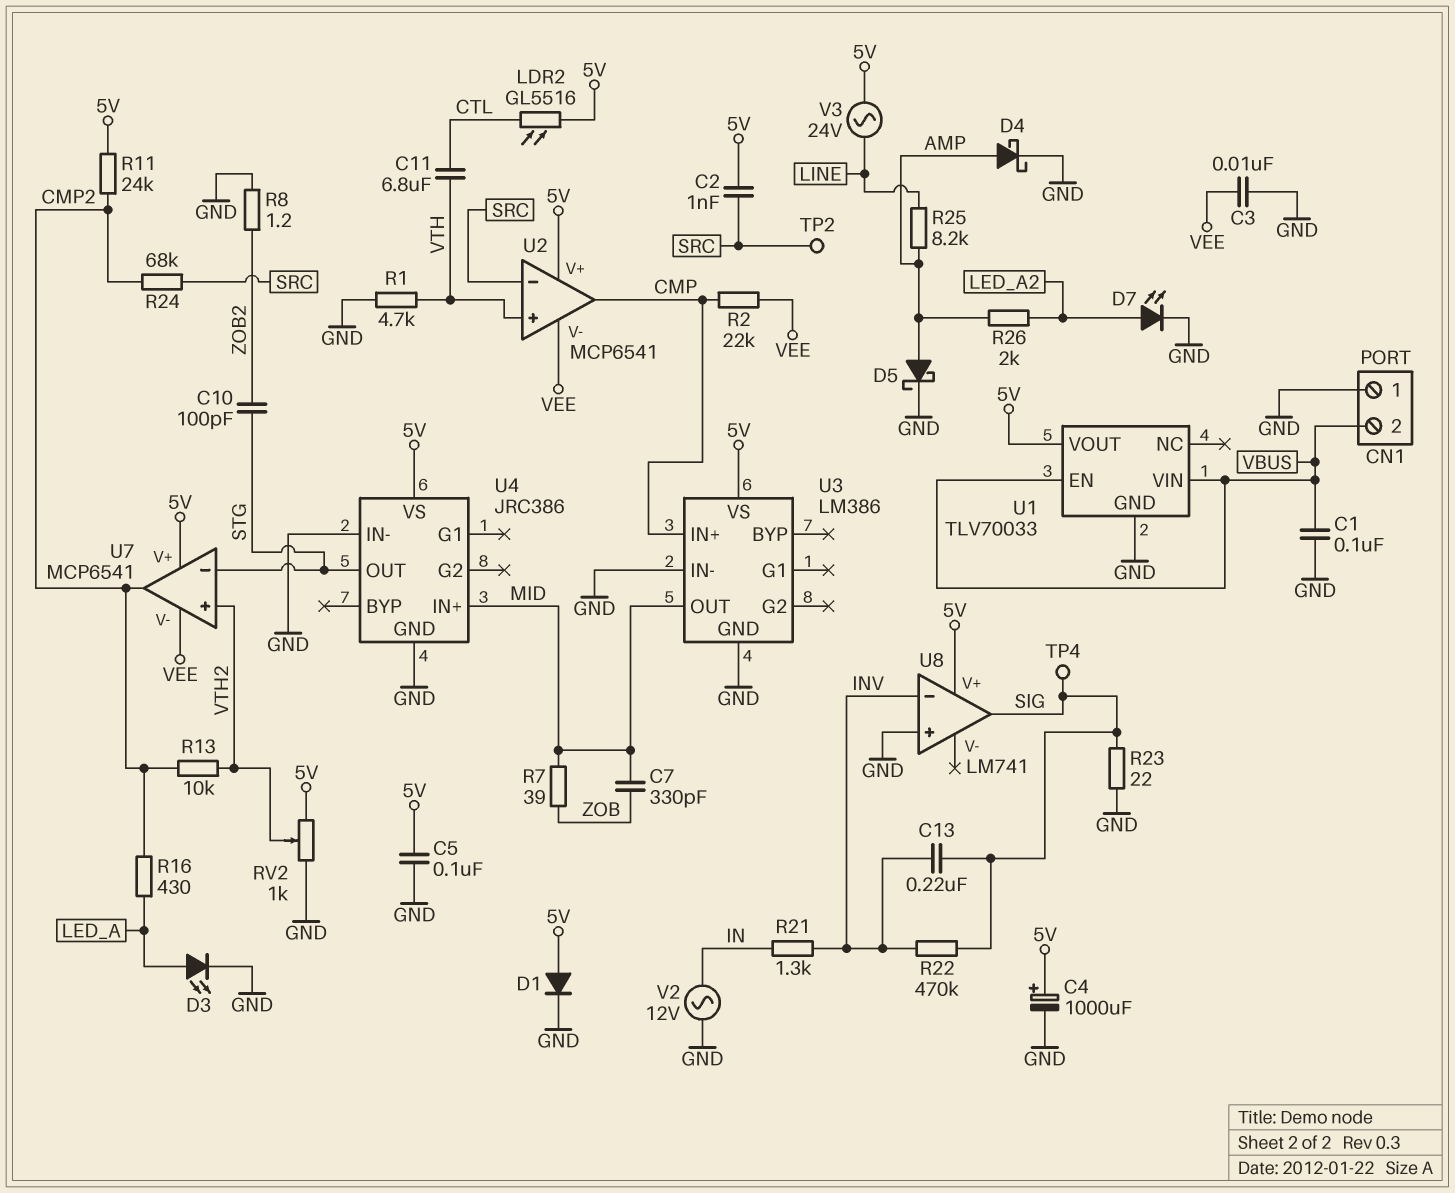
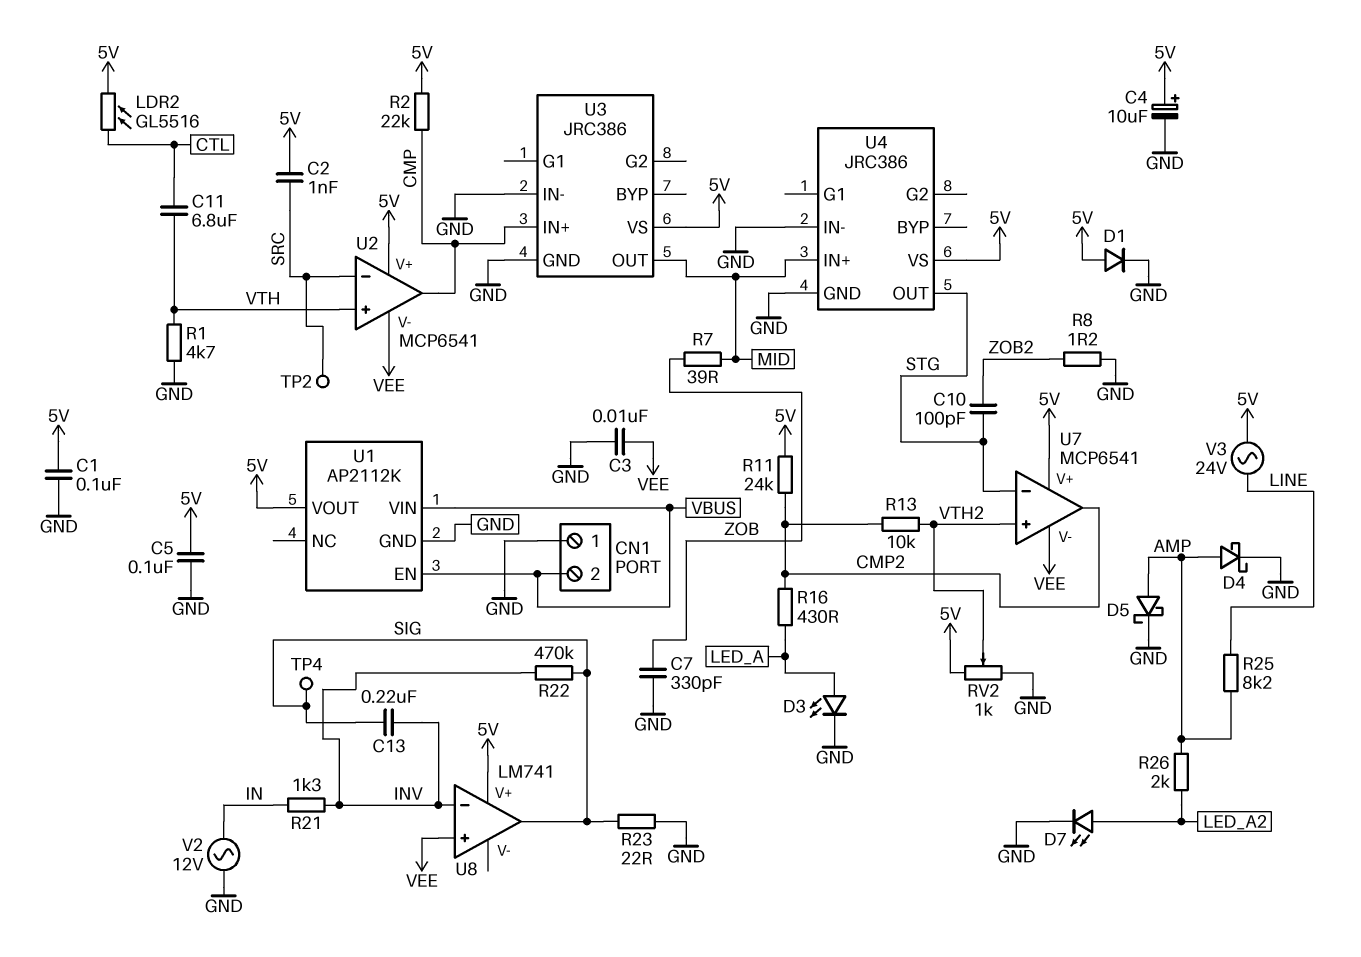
C1: 100nF (GND, VBUS) -> 100nF (5V, GND)
C4: 1000uF (plus 5V, minus GND) -> 10uF (plus 5V, minus GND)
C7: 330pF (MID, ZOB) -> 330pF (GND, ZOB)
R2: 22k (CMP, VEE) -> 22k (5V, CMP)
R24: 68k (CMP2, SRC) -> none
U1: TLV70033 -> AP2112K
U3: LM386 -> JRC386
U8 pin in+: GND -> VEE

